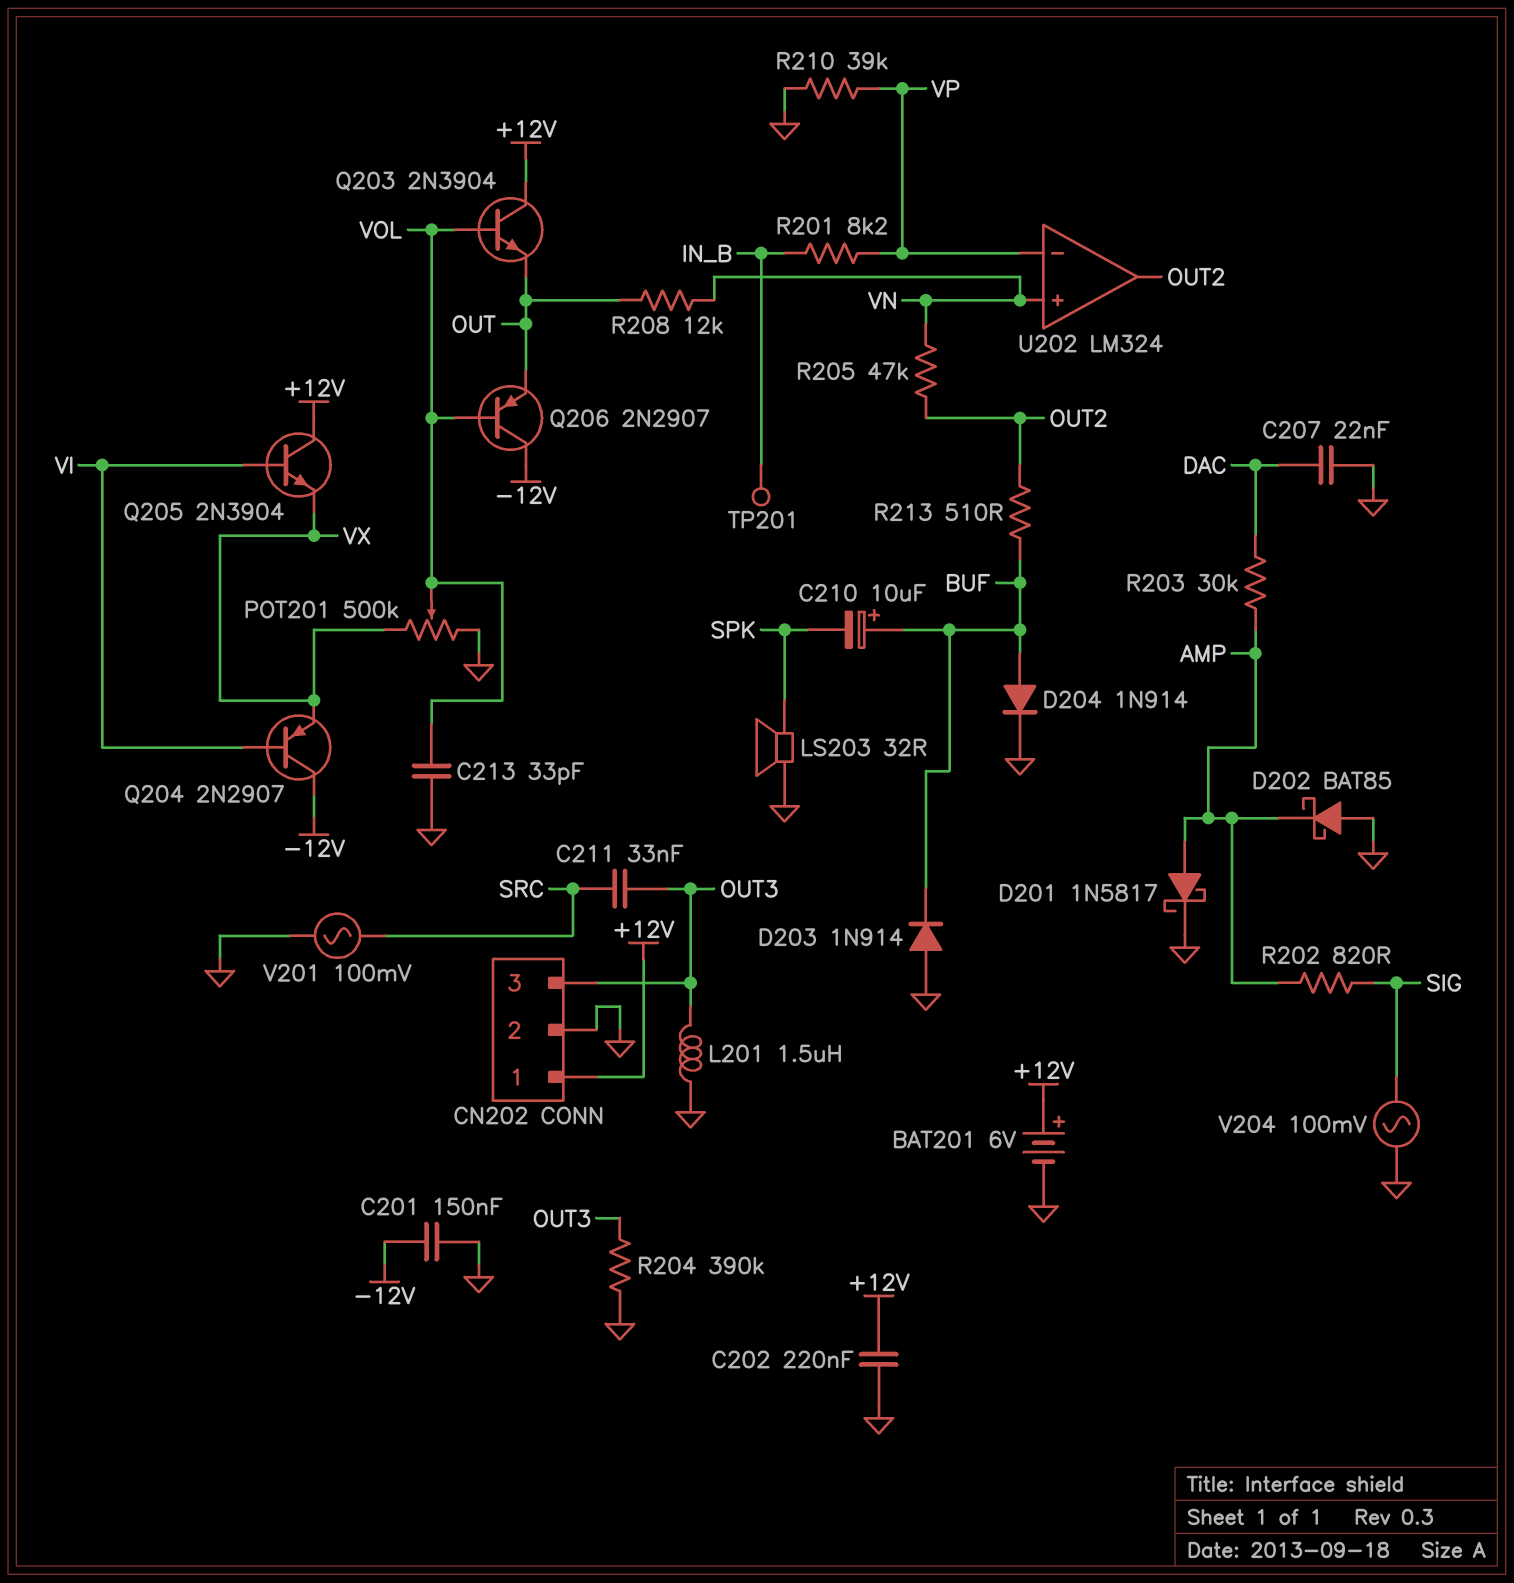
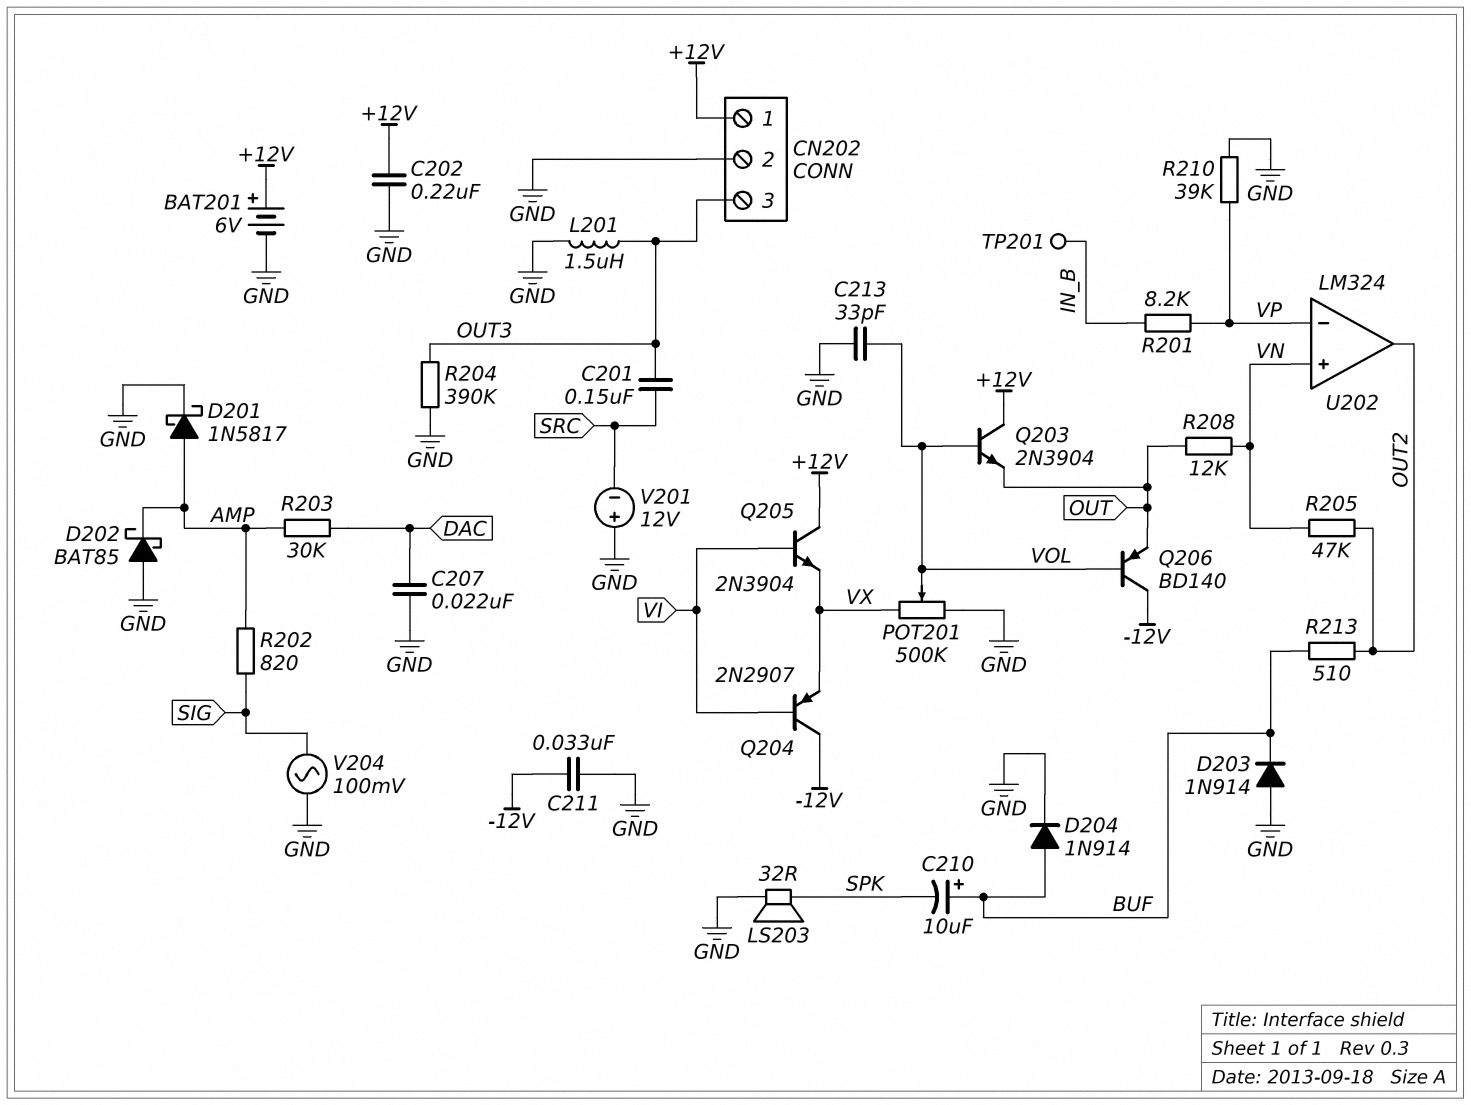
C201: 150nF (-12V, GND) -> 150nF (OUT3, SRC)
C211: 33nF (OUT3, SRC) -> 33nF (-12V, GND)
Q206: PNP 2N2907 (B VOL, C -12V, E OUT) -> PNP BD140 (B VOL, C -12V, E OUT)
V201: AC 100mV (GND, SRC) -> 12V (plus GND, minus SRC)

